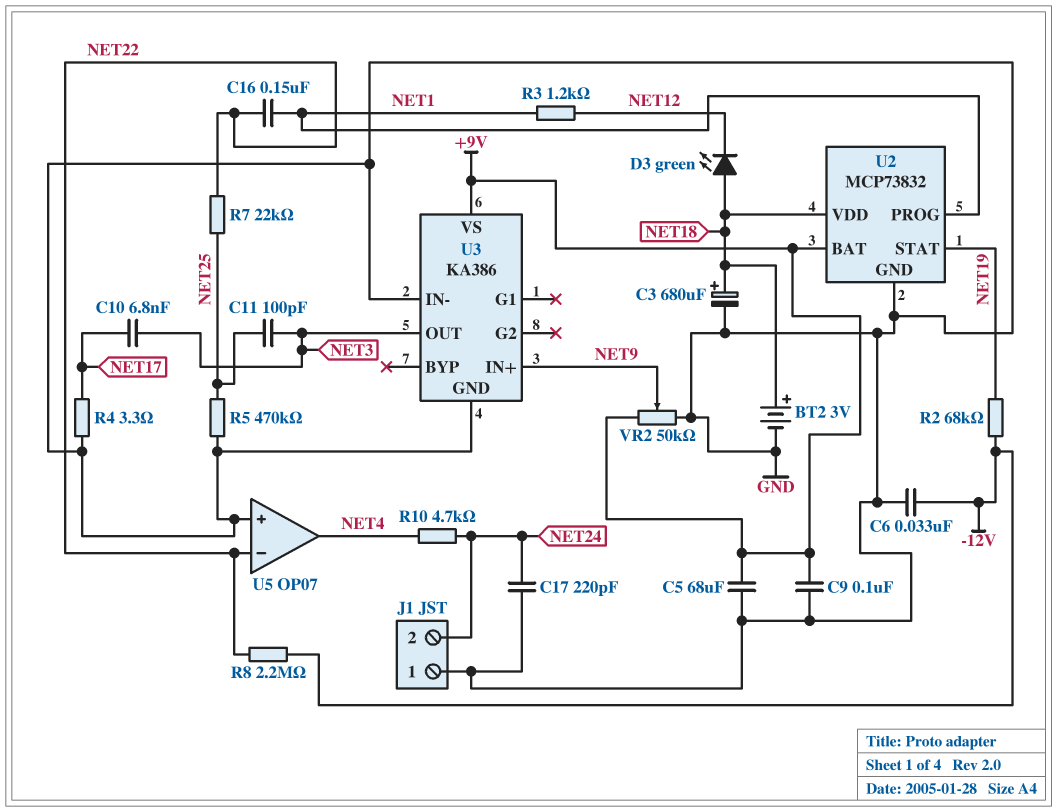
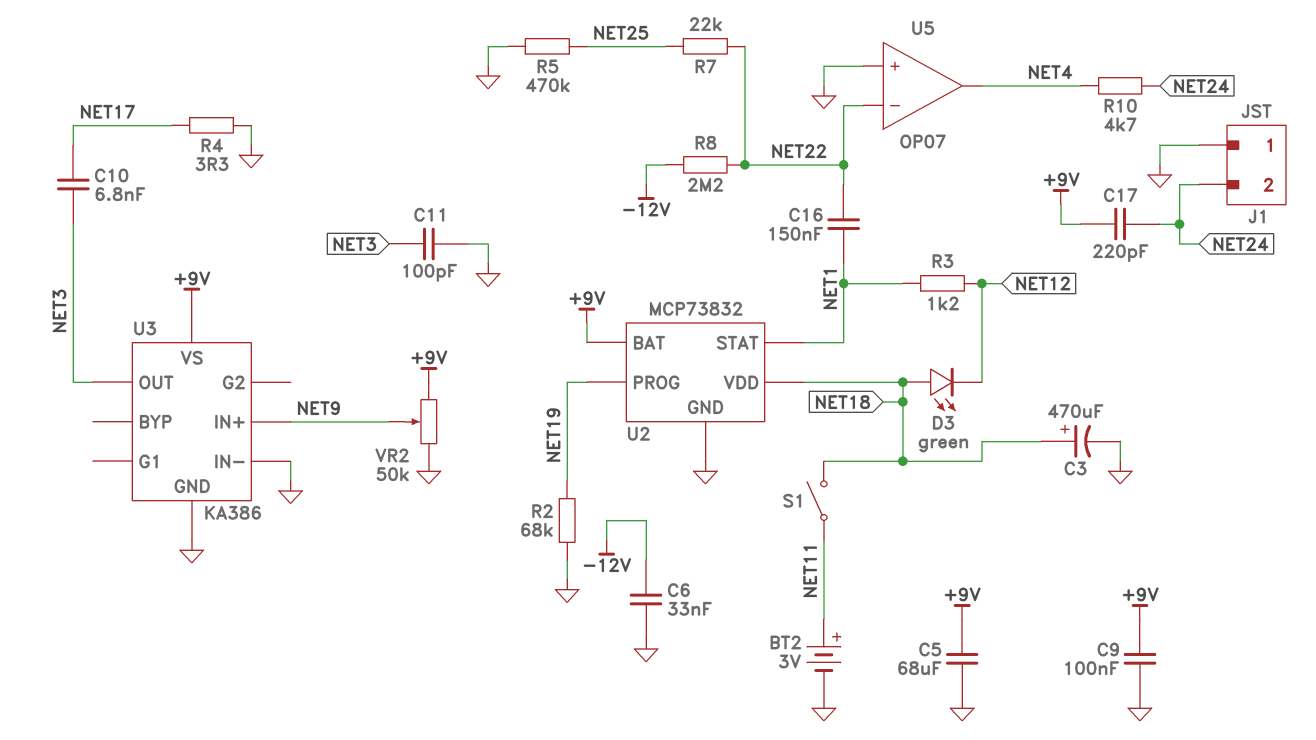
BT2: 3V (plus NET18, minus GND) -> 3V (plus NET11, minus GND)
C3: 680uF (plus NET18, minus GND) -> 470uF (plus NET18, minus GND)
C11: 100pF (NET3, NET25) -> 100pF (GND, NET3)
C17: 220pF (GND, NET24) -> 220pF (+9V, NET24)
R2: 68k (-12V, NET19) -> 68k (GND, NET19)
S1: none -> switch (NET11, NET18)
U2 pin PROG: NET1 -> NET19
U2 pin STAT: NET19 -> NET1

